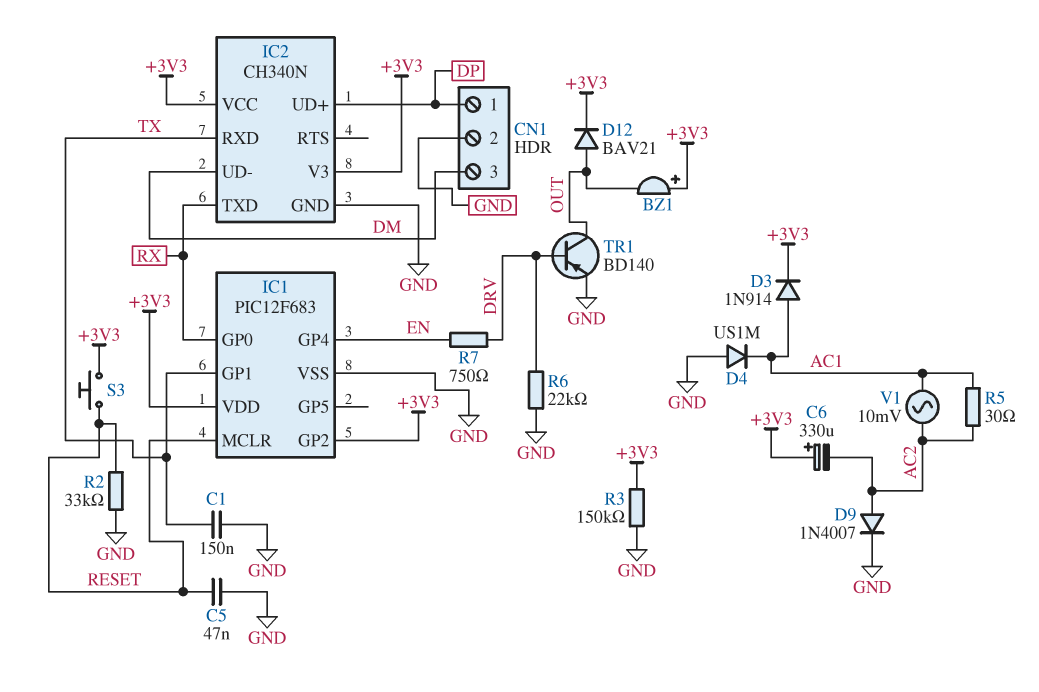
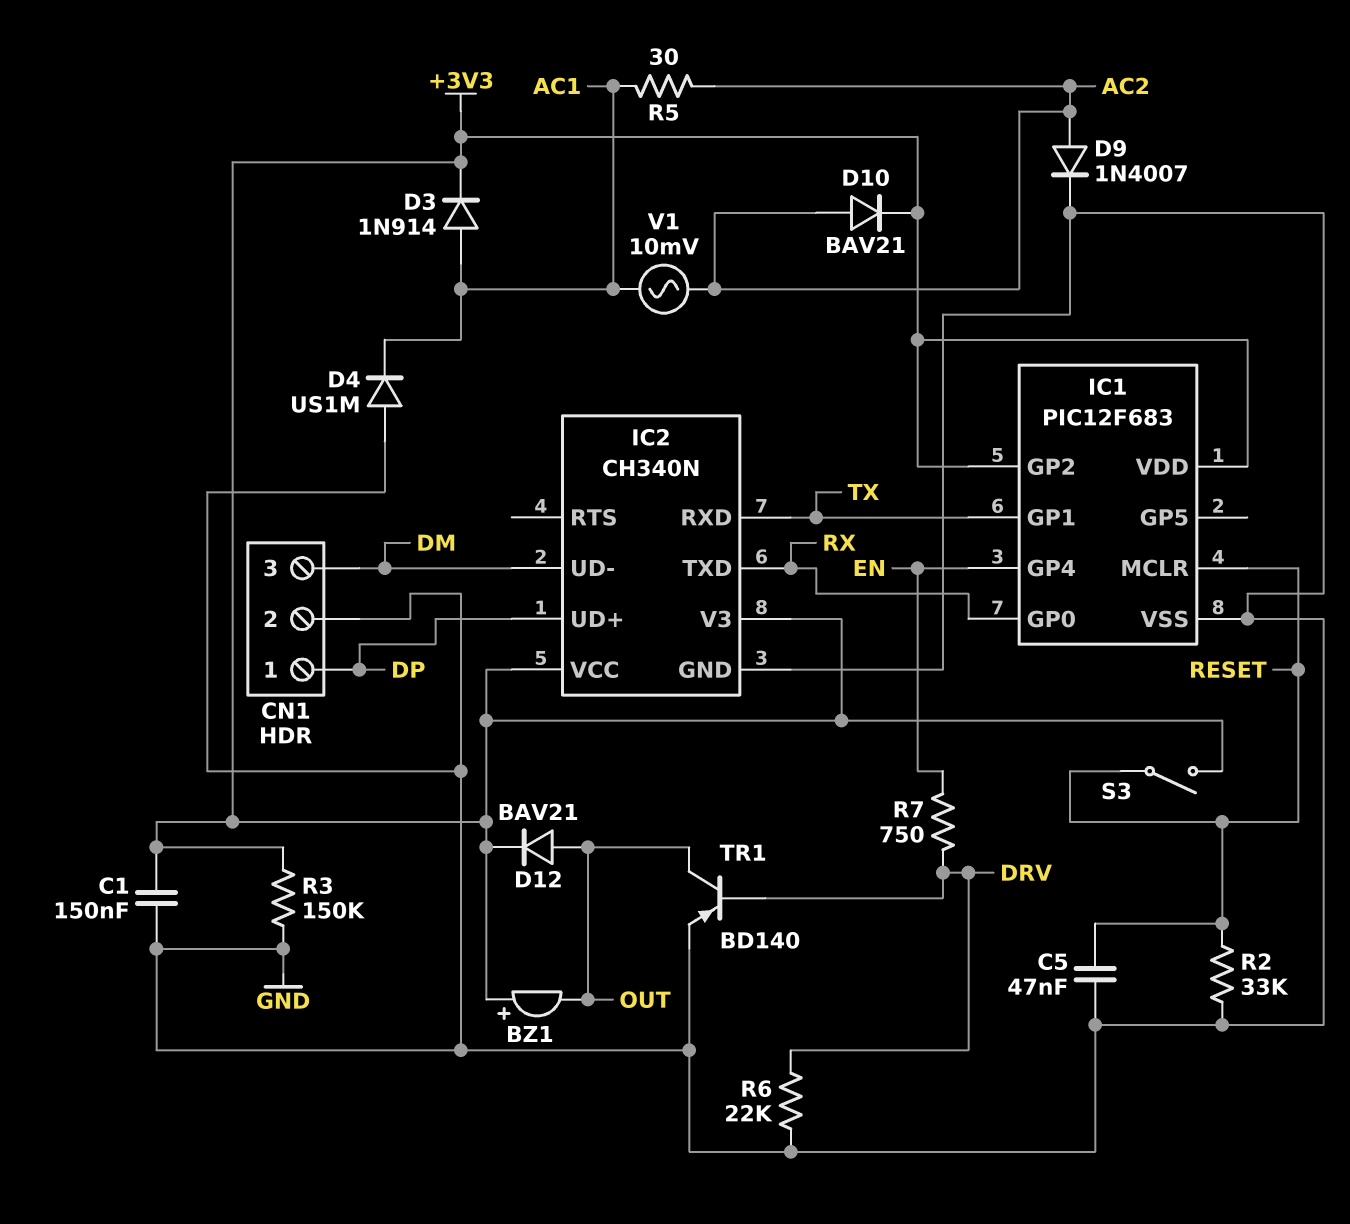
C1: 150nF (GND, TX) -> 150nF (+3V3, GND)
C6: 330uF (plus +3V3, minus AC2) -> none
D10: none -> diode BAV21 (A AC2, K +3V3)
S3: button (+3V3, RESET) -> switch (+3V3, RESET)

